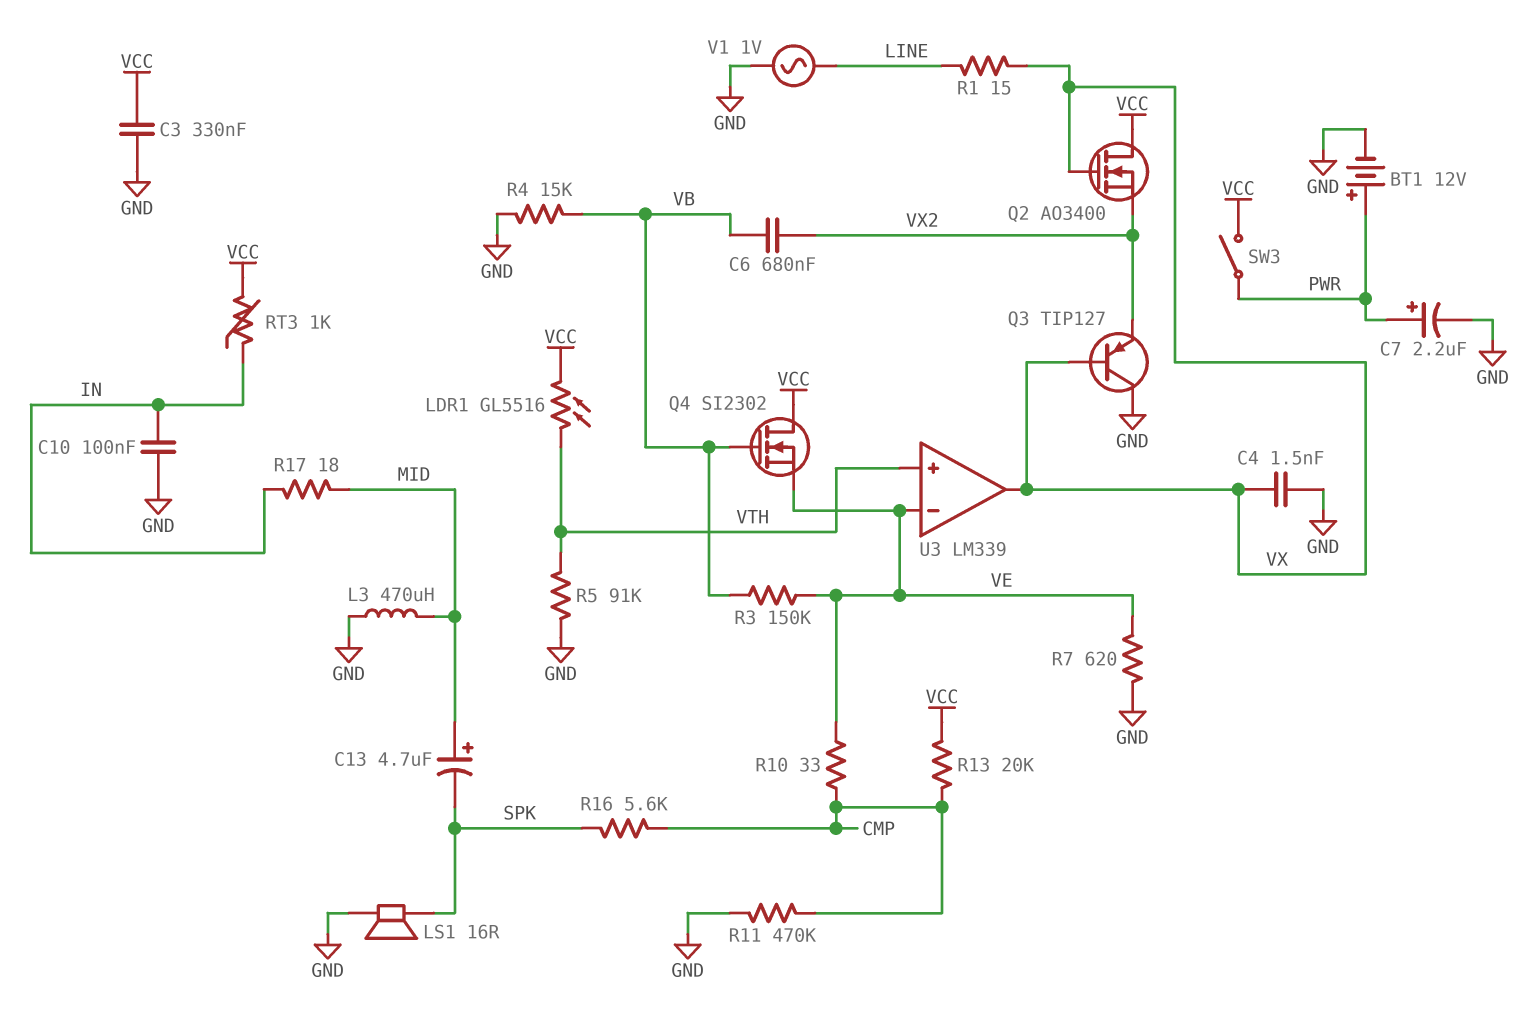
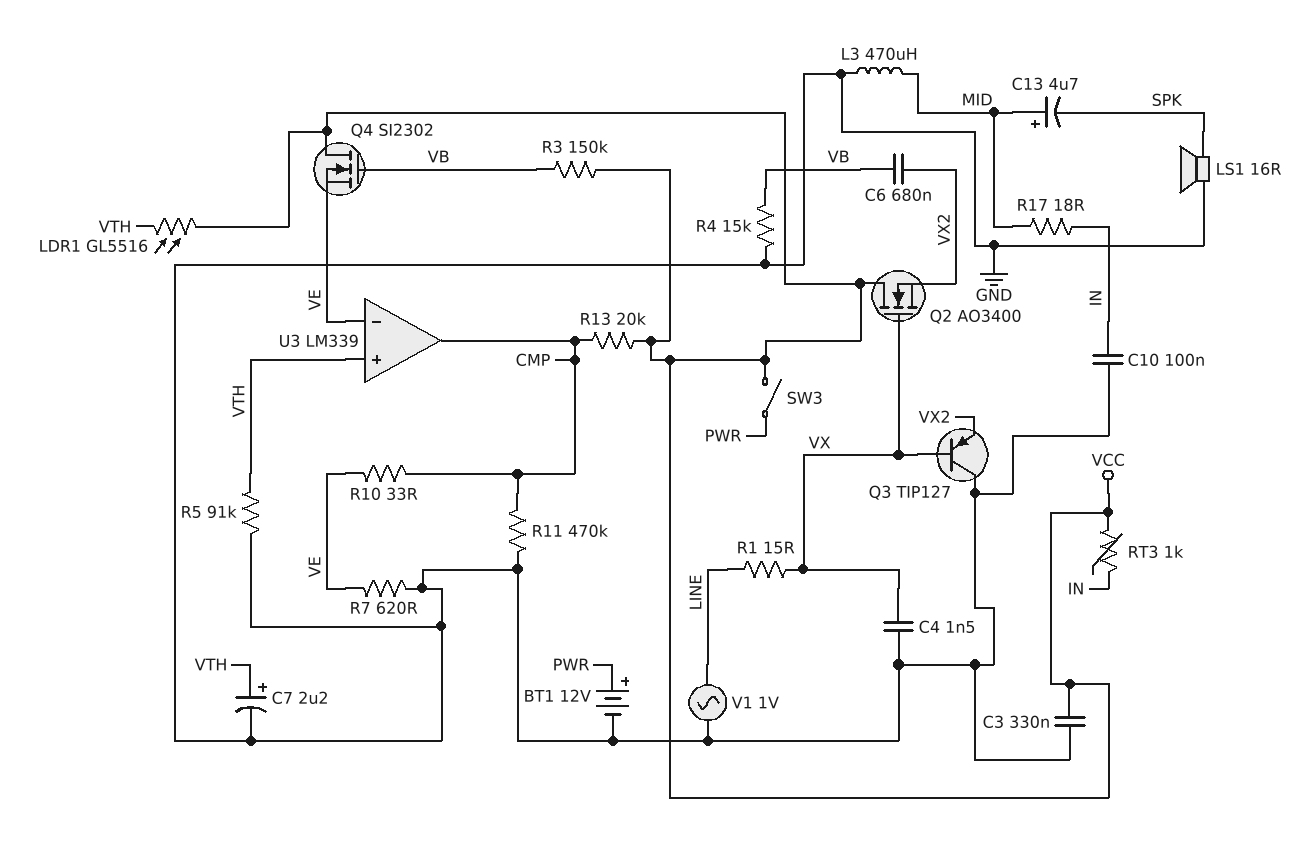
C7: 2.2uF (plus PWR, minus GND) -> 2.2uF (plus VTH, minus GND)
R3: 150k (VB, VE) -> 150k (VB, VCC)
R16: 5.6k (CMP, SPK) -> none
U3 pin out: VX -> CMP

